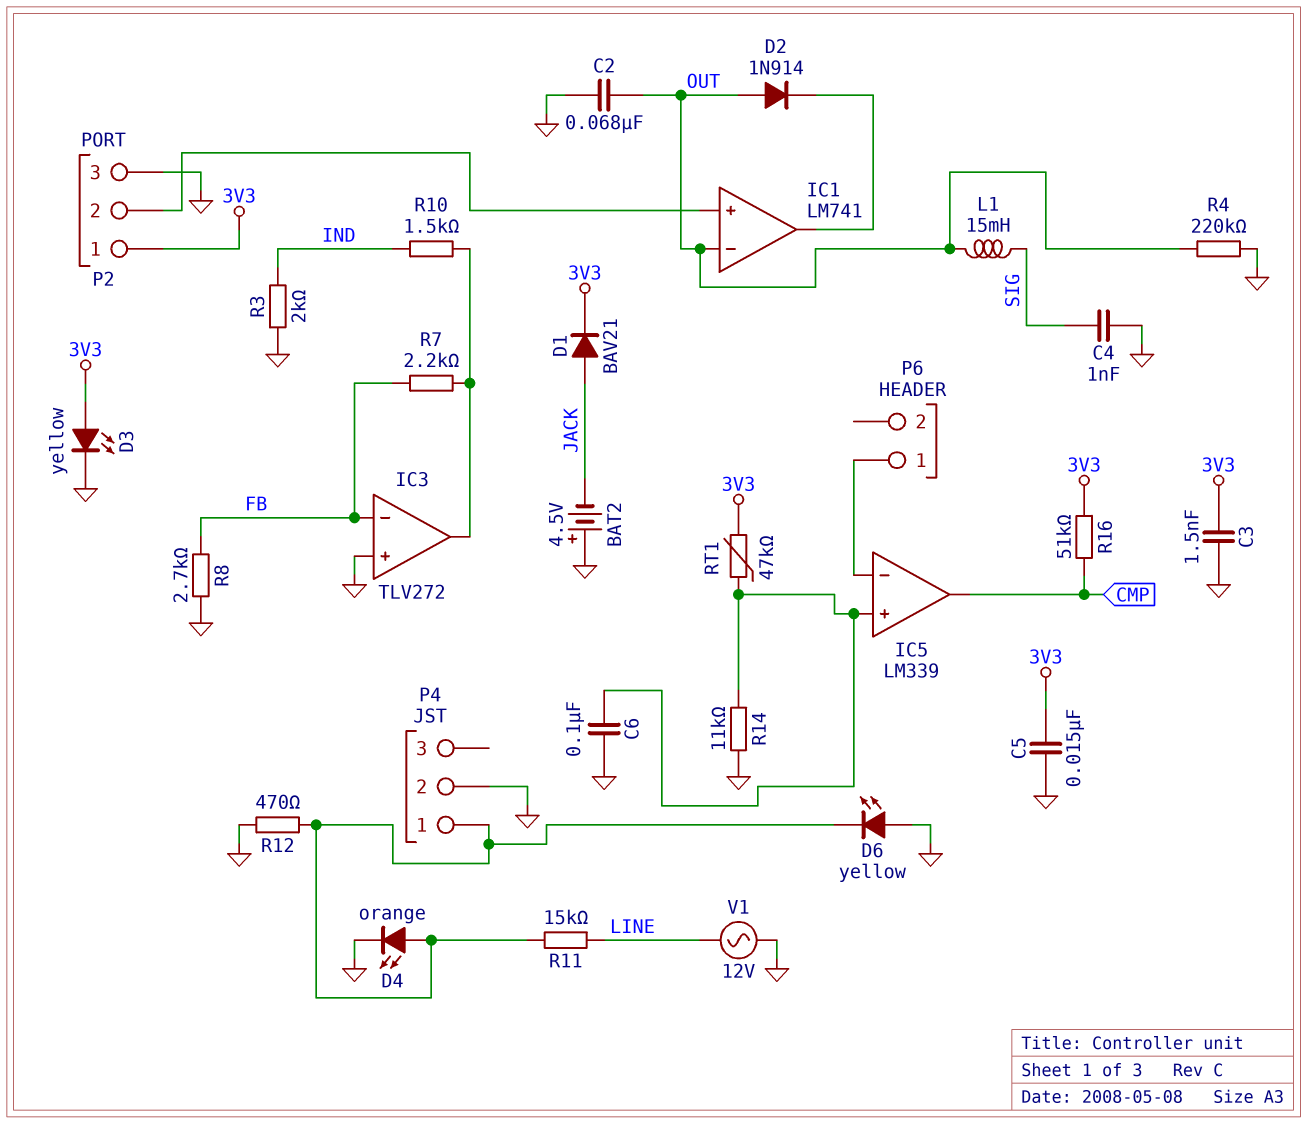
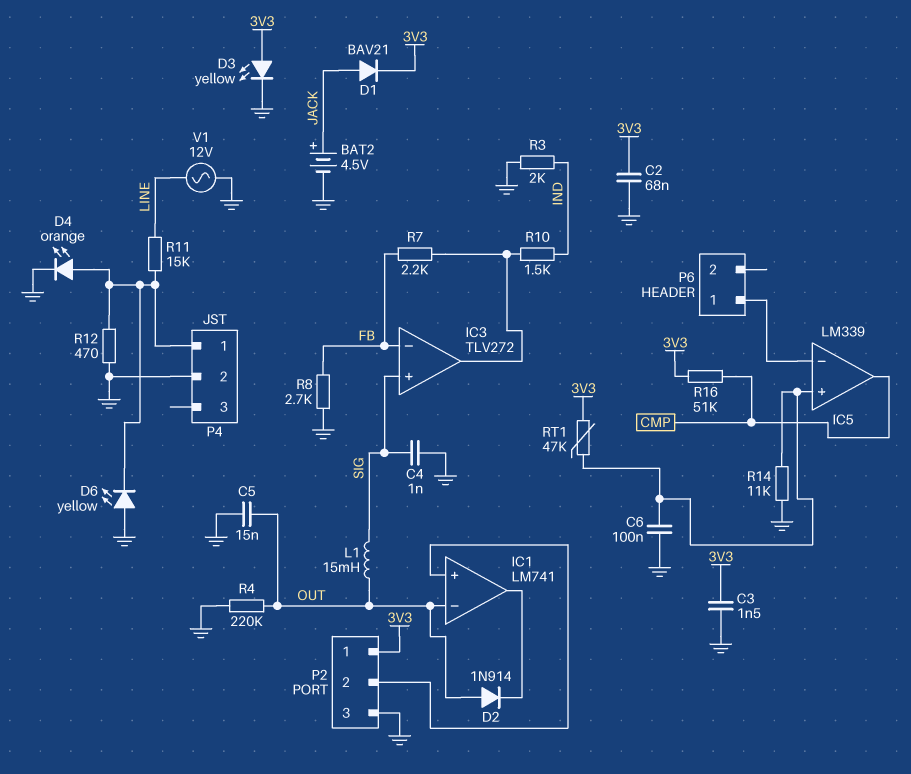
BAT2: 4.5V (plus GND, minus JACK) -> 4.5V (plus JACK, minus GND)
C2: 68nF (GND, OUT) -> 68nF (3V3, GND)
C5: 15nF (3V3, GND) -> 15nF (GND, OUT)
IC3 pin in+: GND -> SIG

